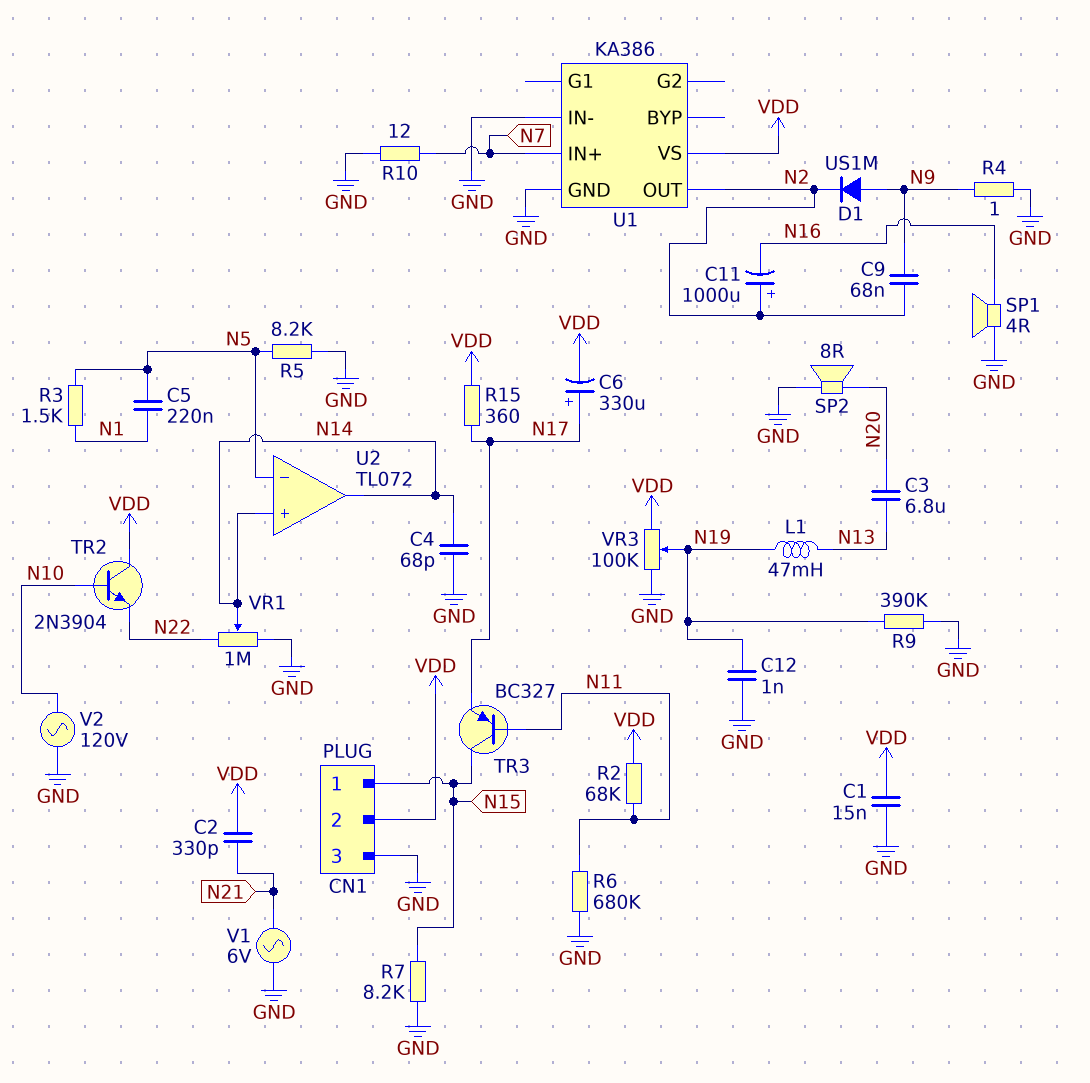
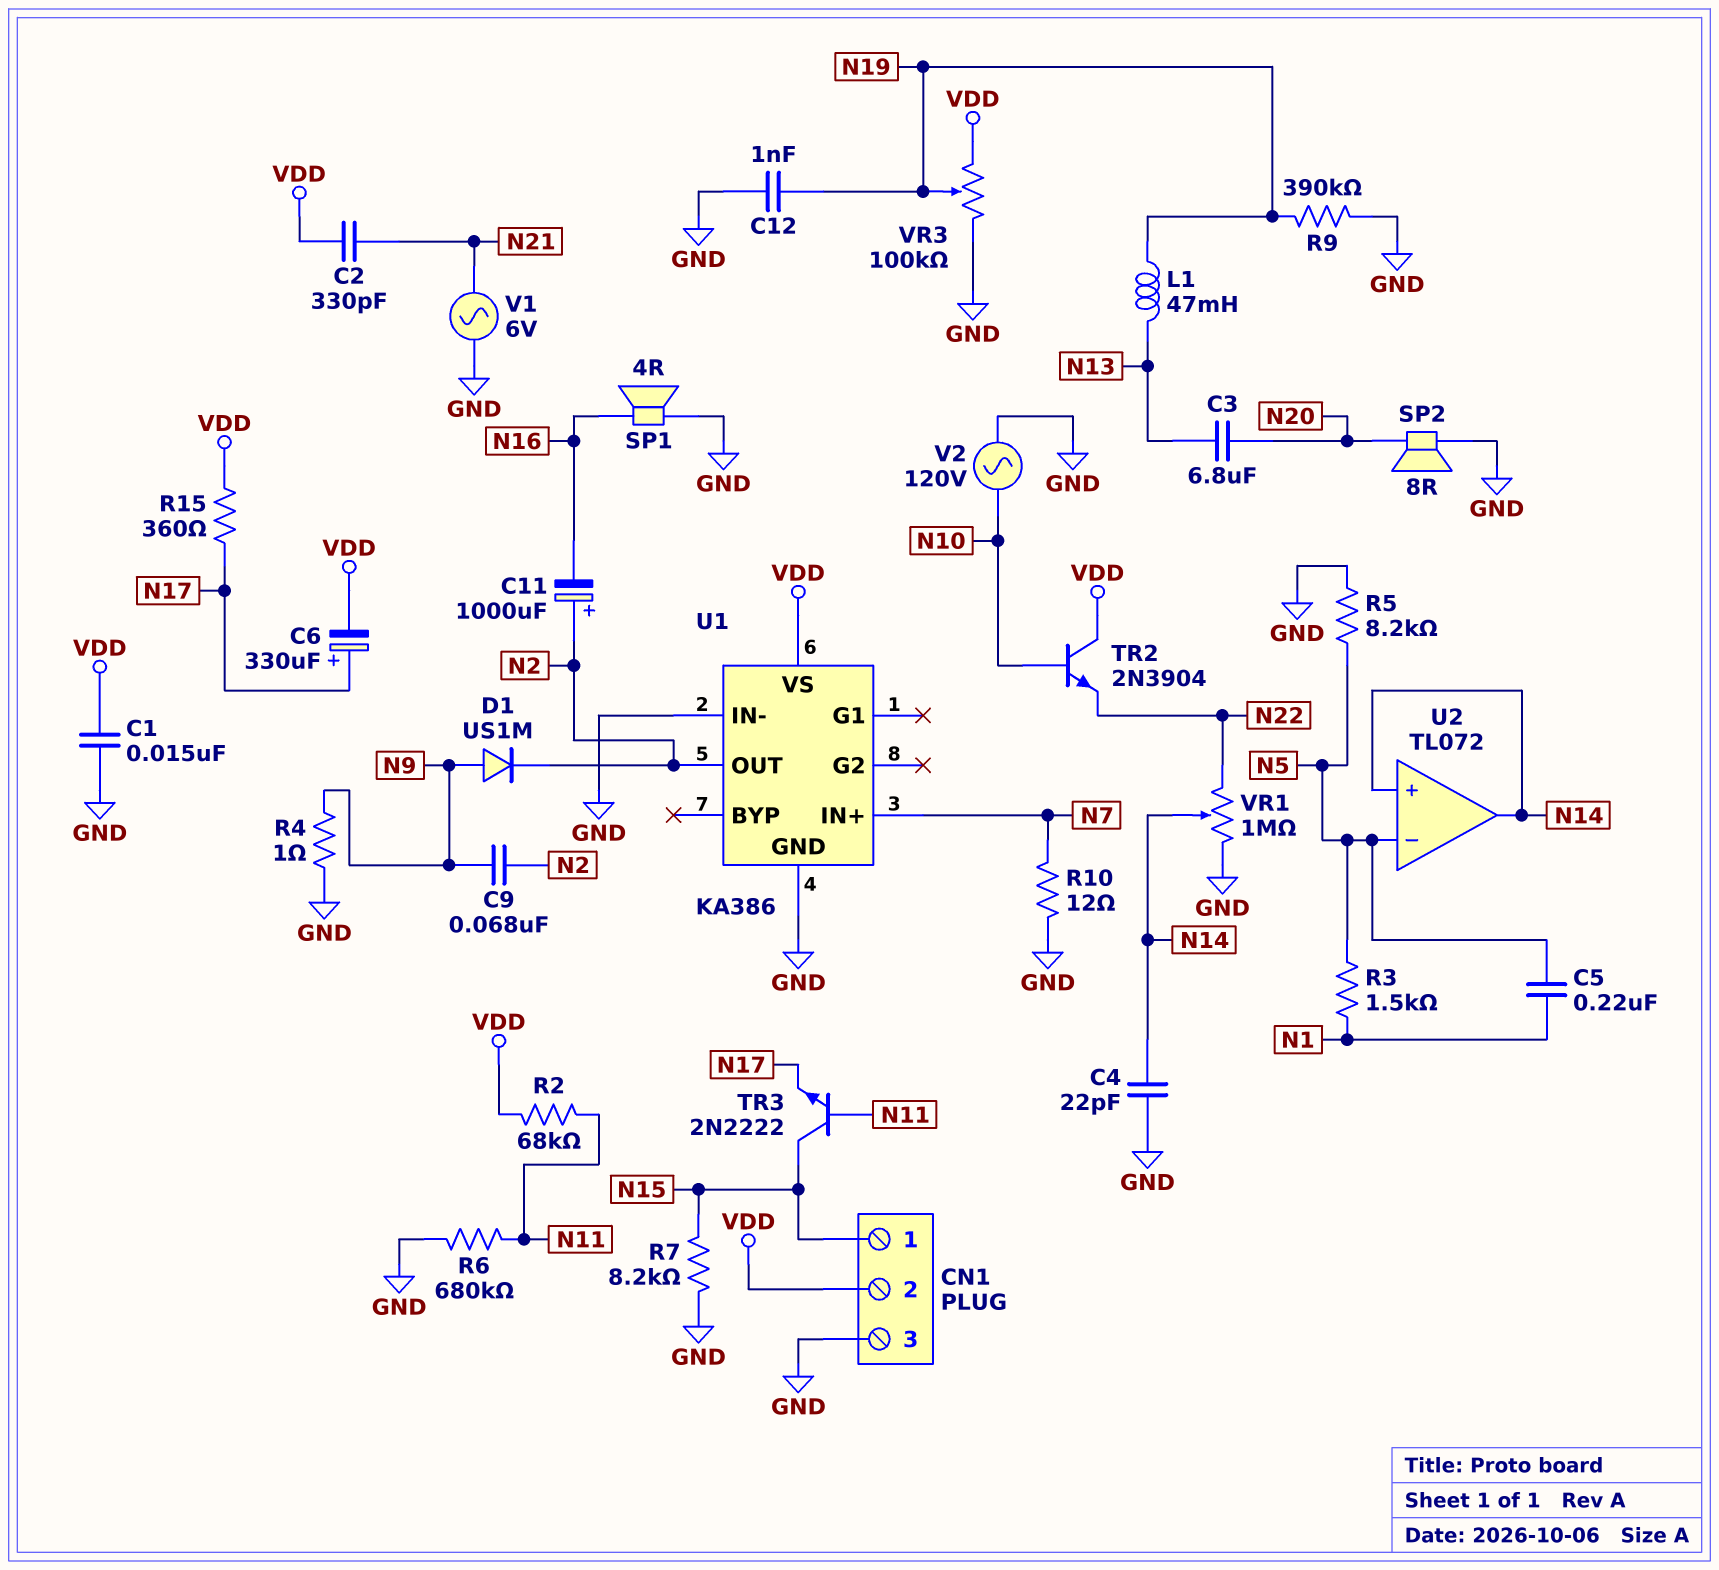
C4: 68pF (GND, N14) -> 22pF (GND, N14)
TR3: PNP BC327 (B N11, C N15, E N17) -> NPN 2N2222 (B N11, C N15, E N17)

